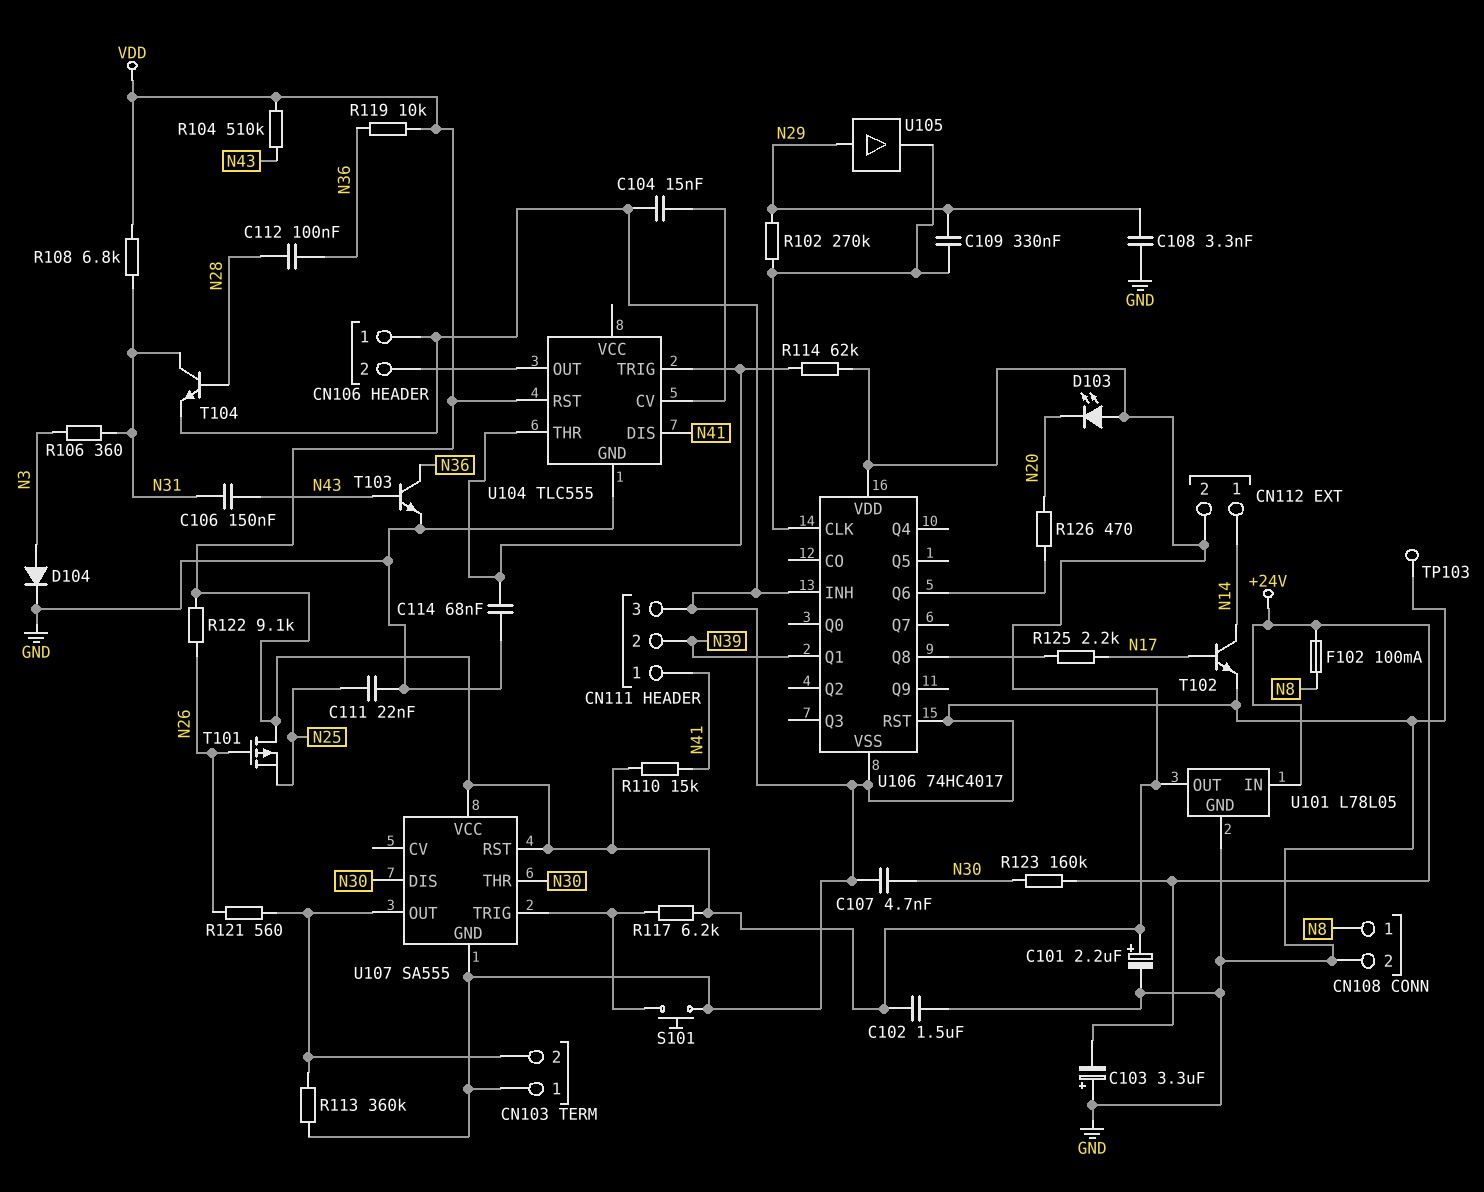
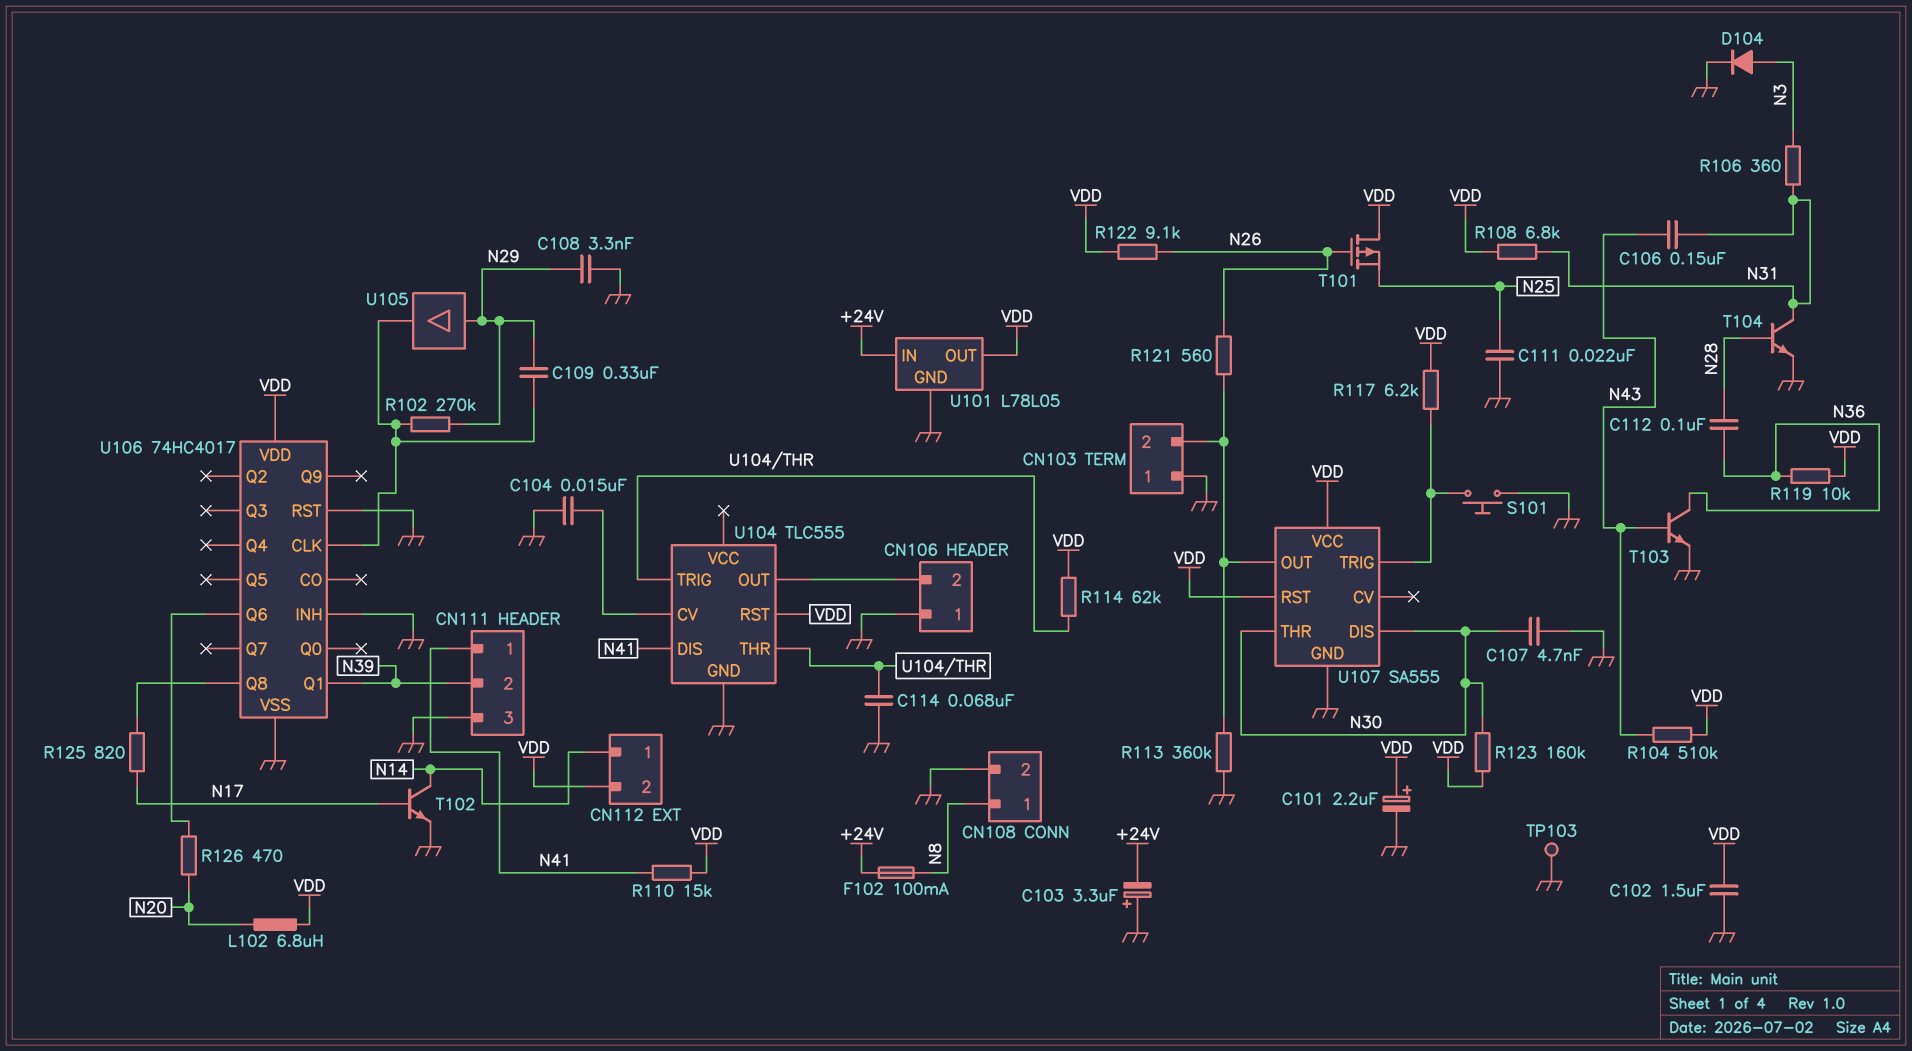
D103: LED (A VDD, K N20) -> none
L102: none -> 6.8uH (N20, VDD)
R123: 160k (+24V, N30) -> 160k (N30, VDD)
R125: 2.2k (N17, U106/Q8) -> 820 (N17, U106/Q8)

